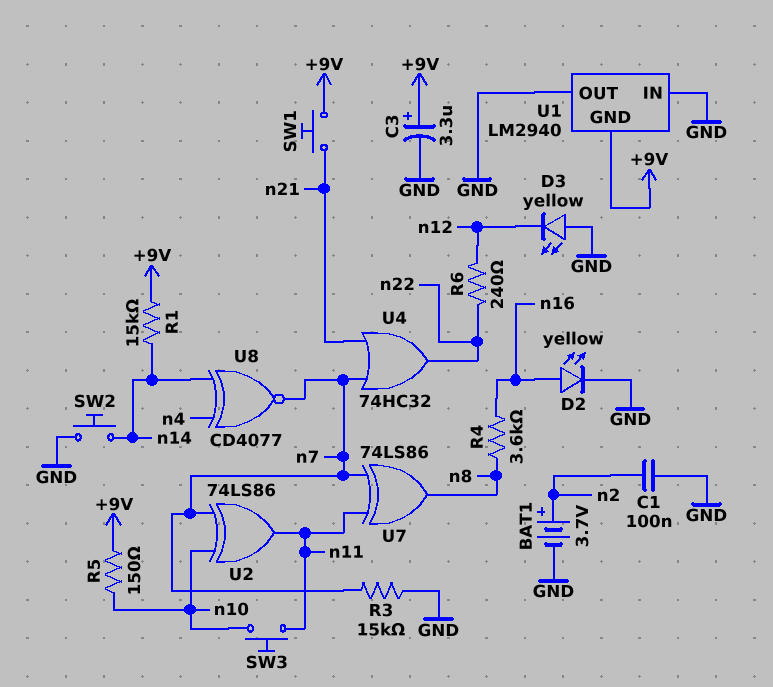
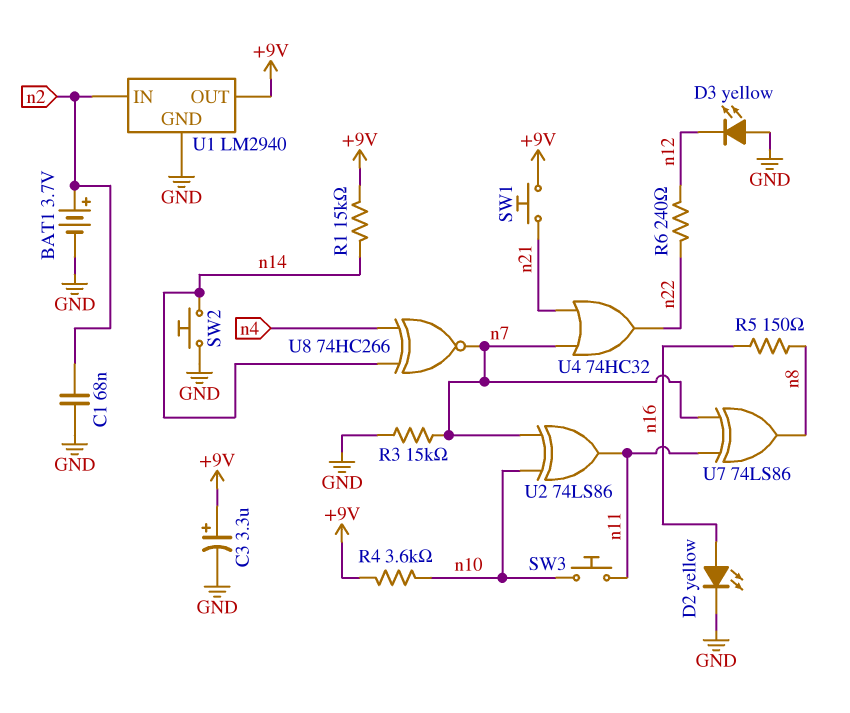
C1: 100nF (GND, n2) -> 68nF (GND, n2)
R4: 3.6k (n8, n16) -> 3.6k (+9V, n10)
R5: 150 (+9V, n10) -> 150 (n8, n16)
U1 pin GND: +9V -> GND
U1 pin IN: GND -> n2
U1 pin OUT: GND -> +9V
U8: XNOR CD4077 (in n4, in n14, out n7) -> XNOR 74HC266 (in n4, in n14, out n7)

